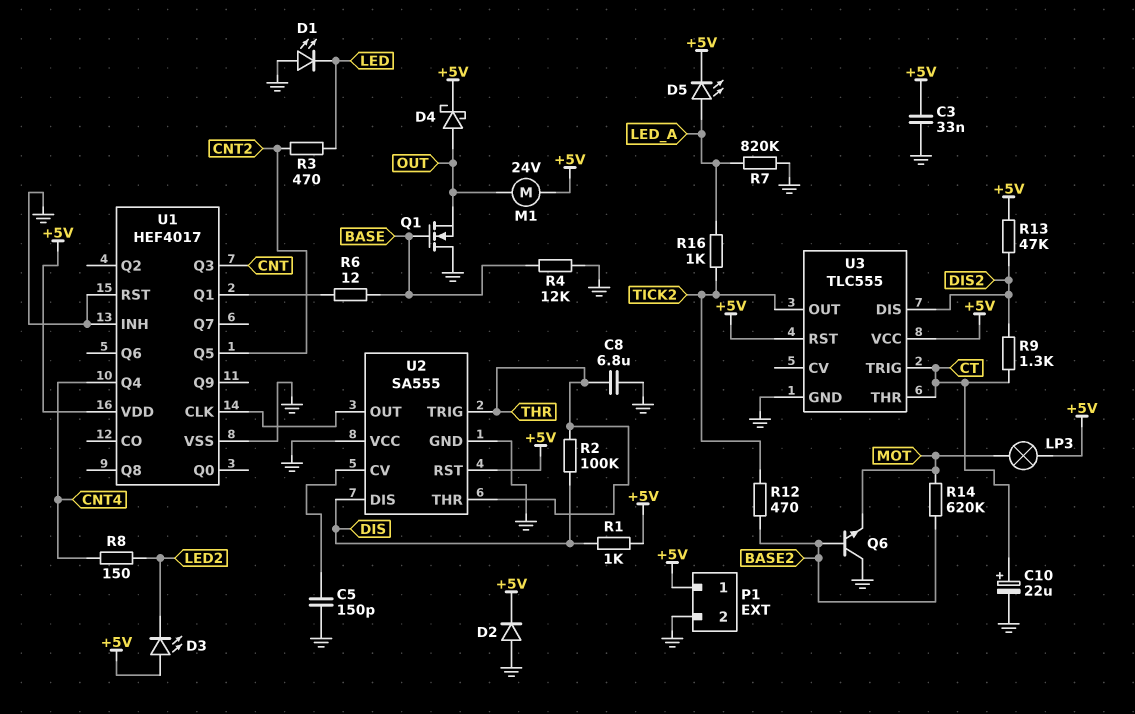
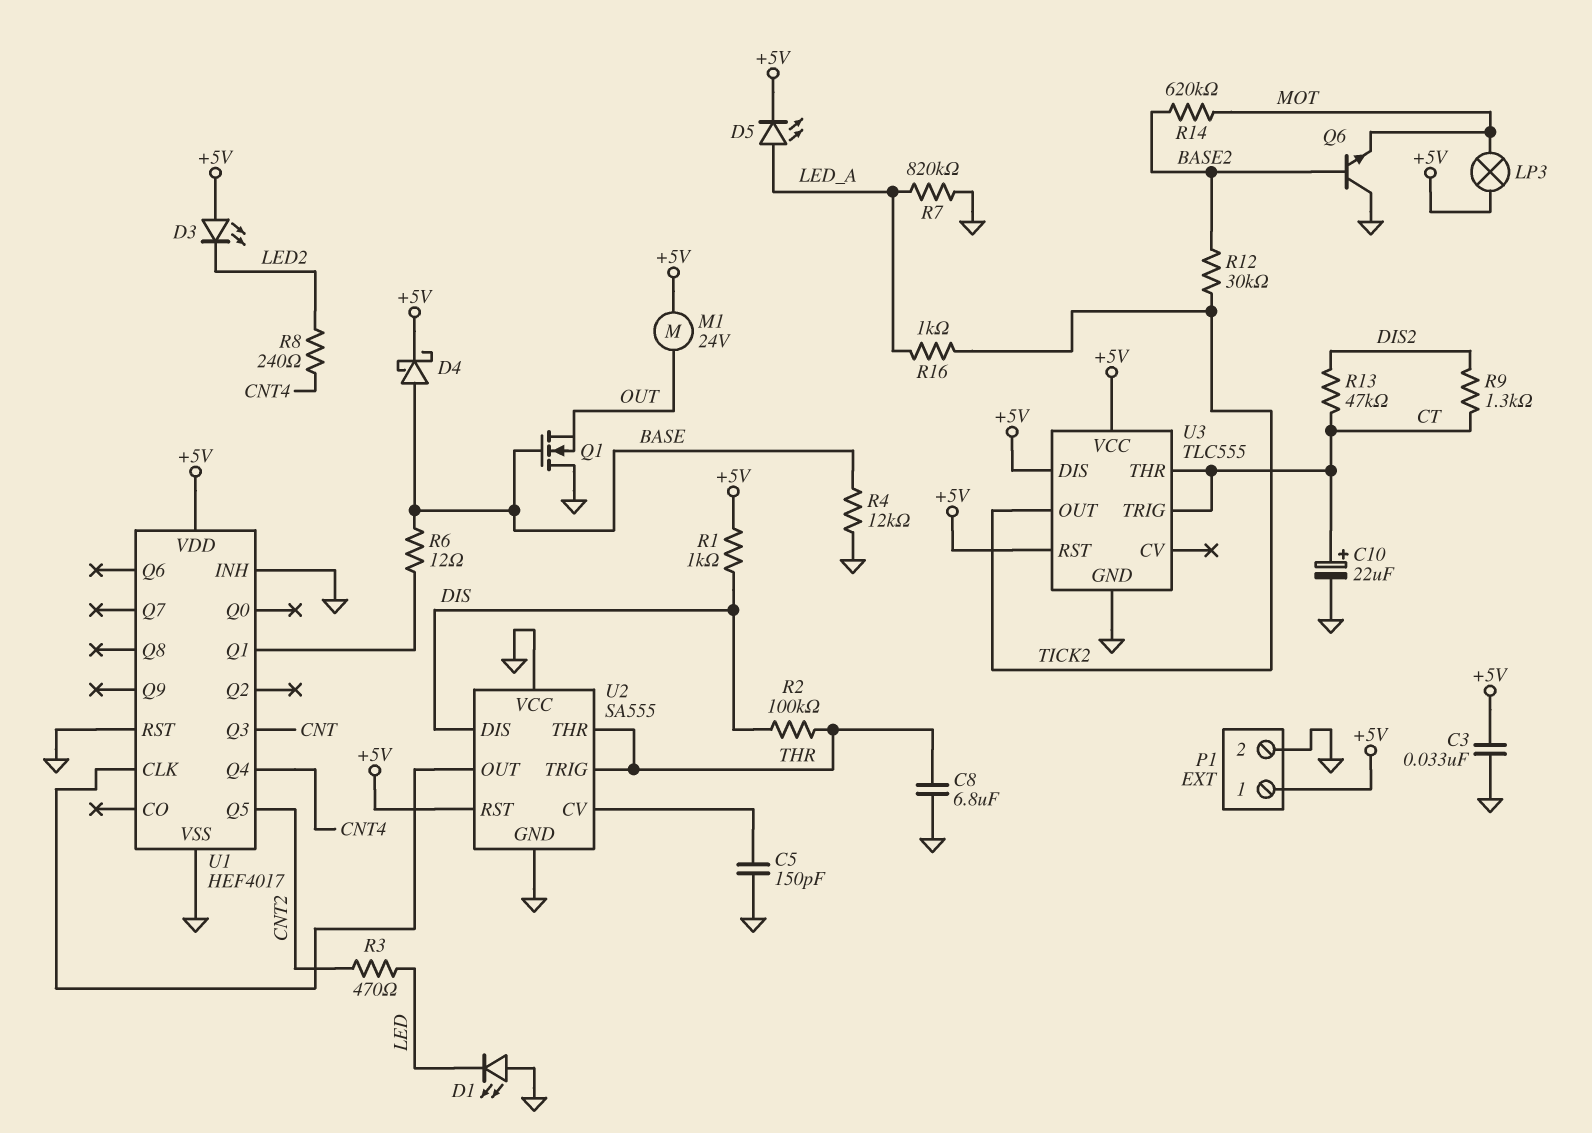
D2: diode (A GND, K +5V) -> none
D4: schottky (A OUT, K +5V) -> schottky (A BASE, K +5V)
R8: 150 (CNT4, LED2) -> 240 (CNT4, LED2)
R12: 470 (BASE2, TICK2) -> 30k (BASE2, TICK2)
R13: 47k (+5V, DIS2) -> 47k (CT, DIS2)
U3 pin DIS: DIS2 -> +5V

